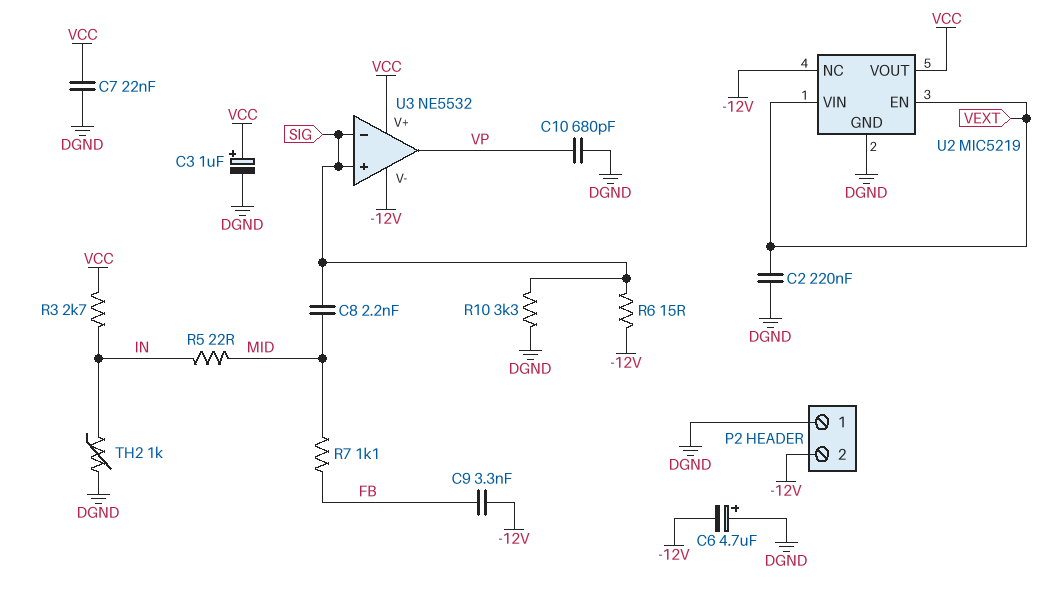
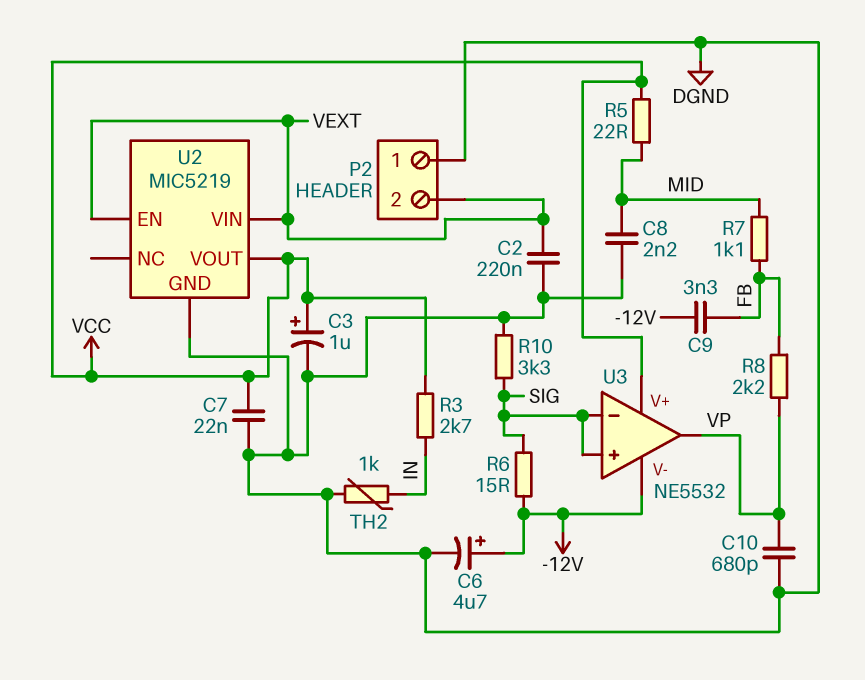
C6: 4.7uF (plus DGND, minus -12V) -> 4.7uF (plus -12V, minus DGND)
C8: 2.2nF (MID, SIG) -> 2.2nF (DGND, MID)
P2 pin 2: -12V -> VEXT
R5: 22 (IN, MID) -> 22 (MID, VCC)
R8: none -> 2.2k (FB, VP)
U2 pin NC: -12V -> none

